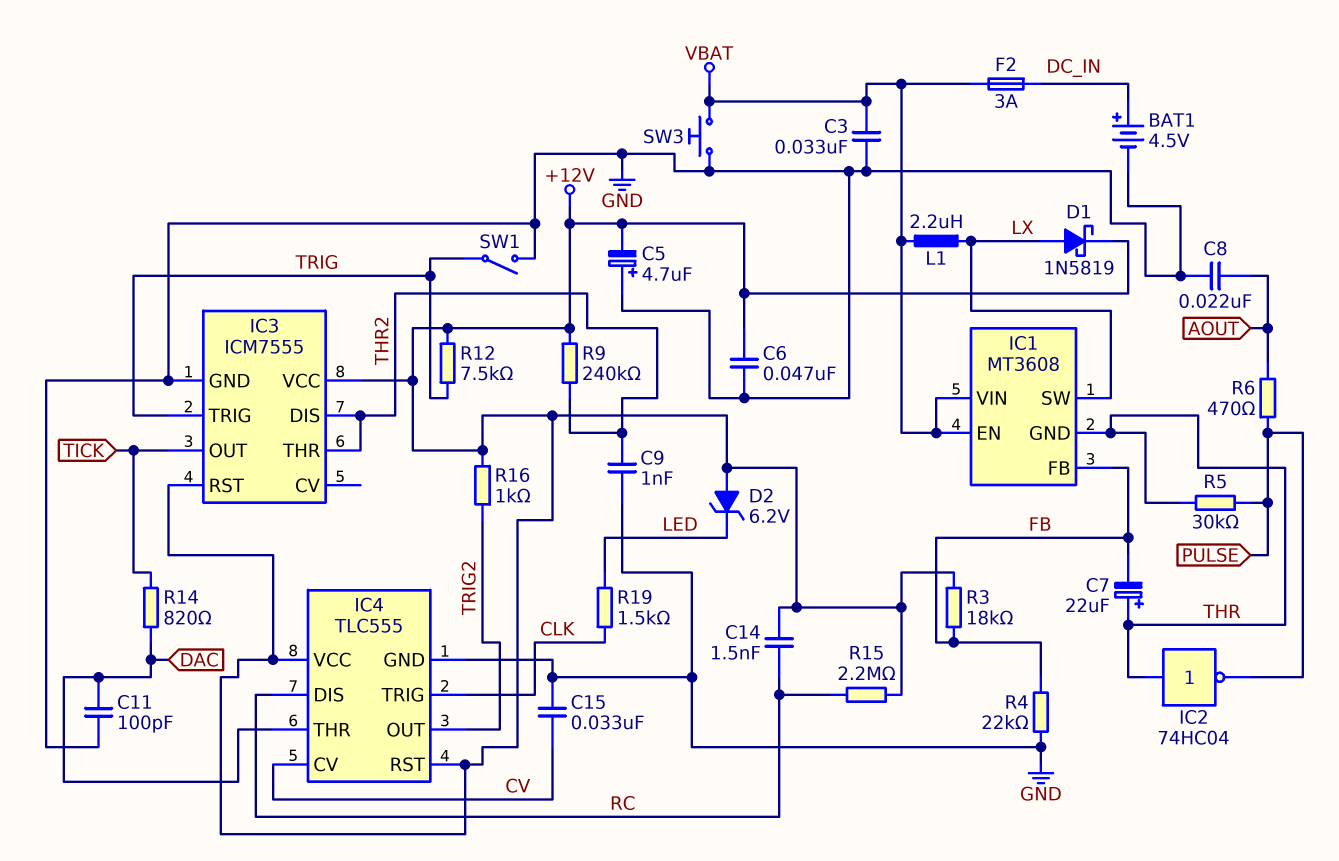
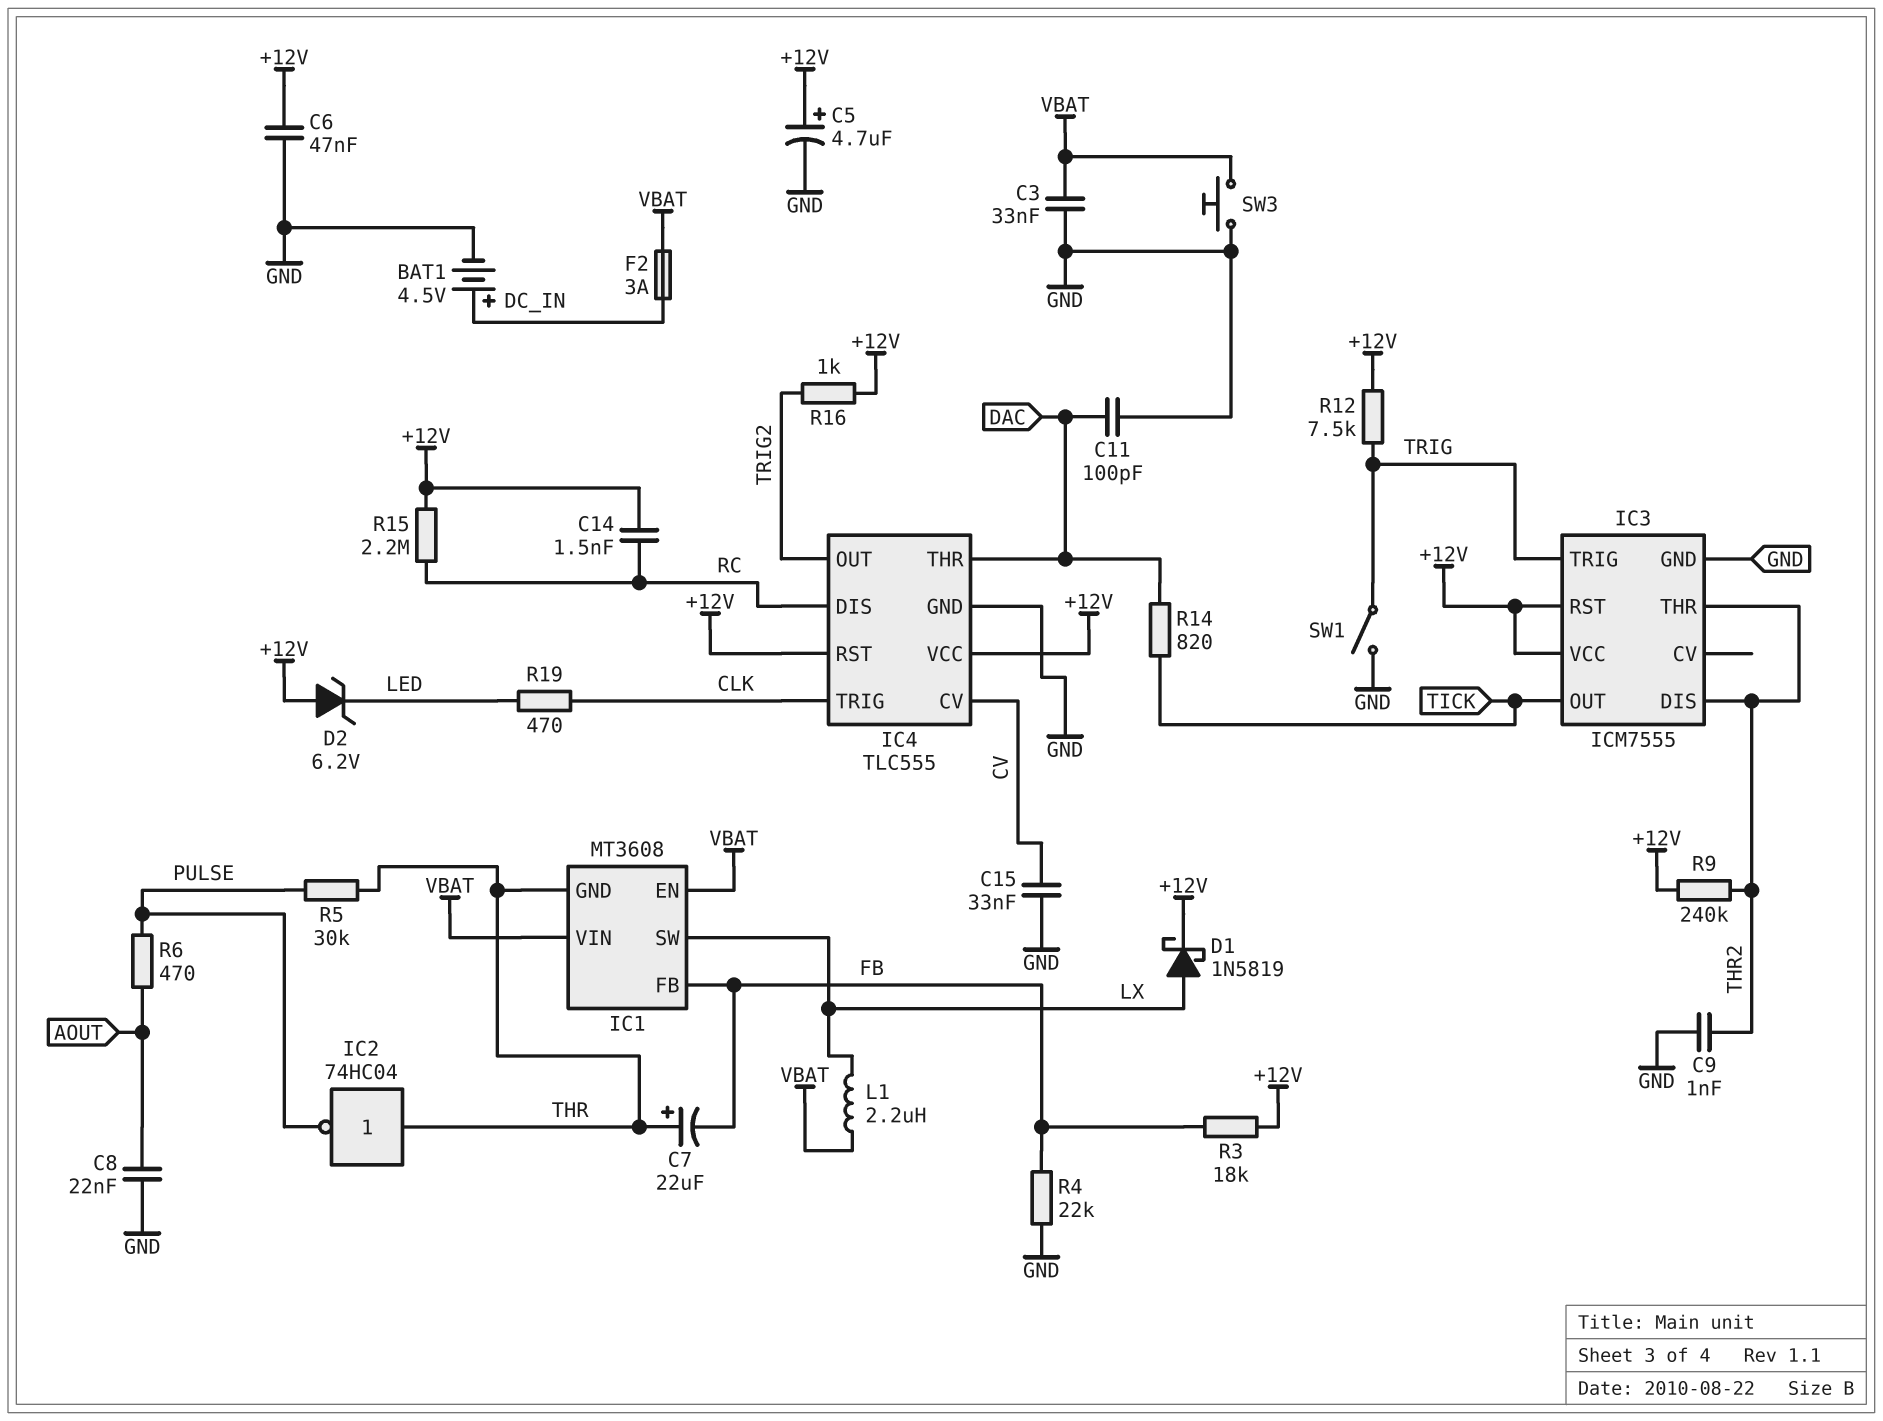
C5: 4.7uF (plus GND, minus +12V) -> 4.7uF (plus +12V, minus GND)
R19: 1.5k (CLK, LED) -> 470 (CLK, LED)

